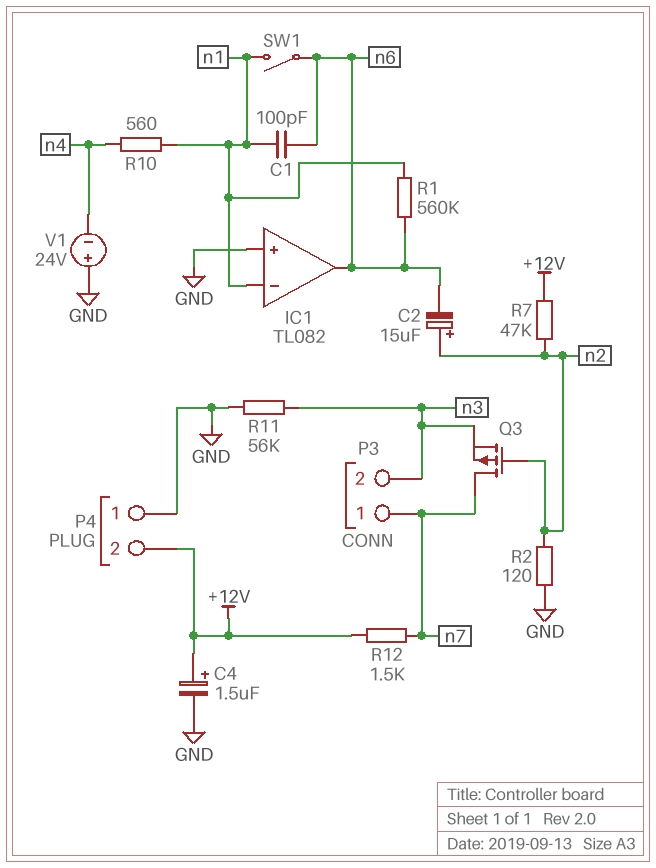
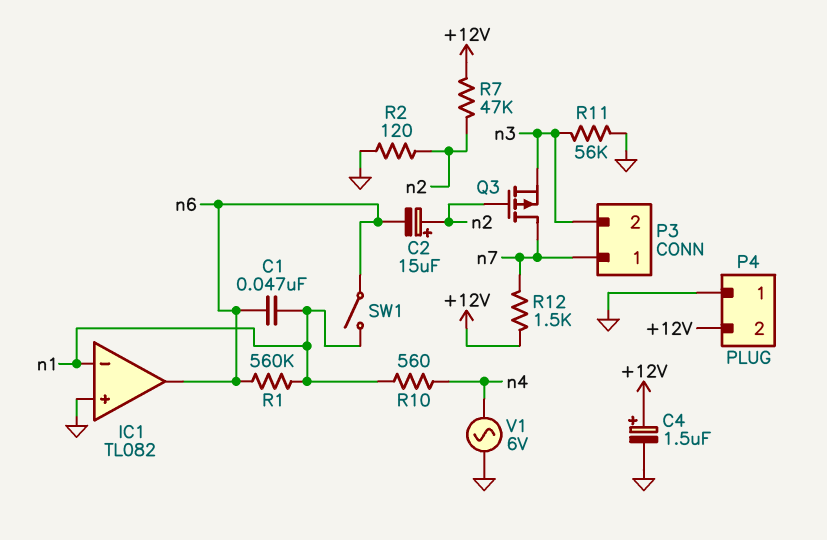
C1: 100pF (n1, n6) -> 47nF (n1, n6)
V1: 24V (plus GND, minus n4) -> AC 6V (GND, n4)

